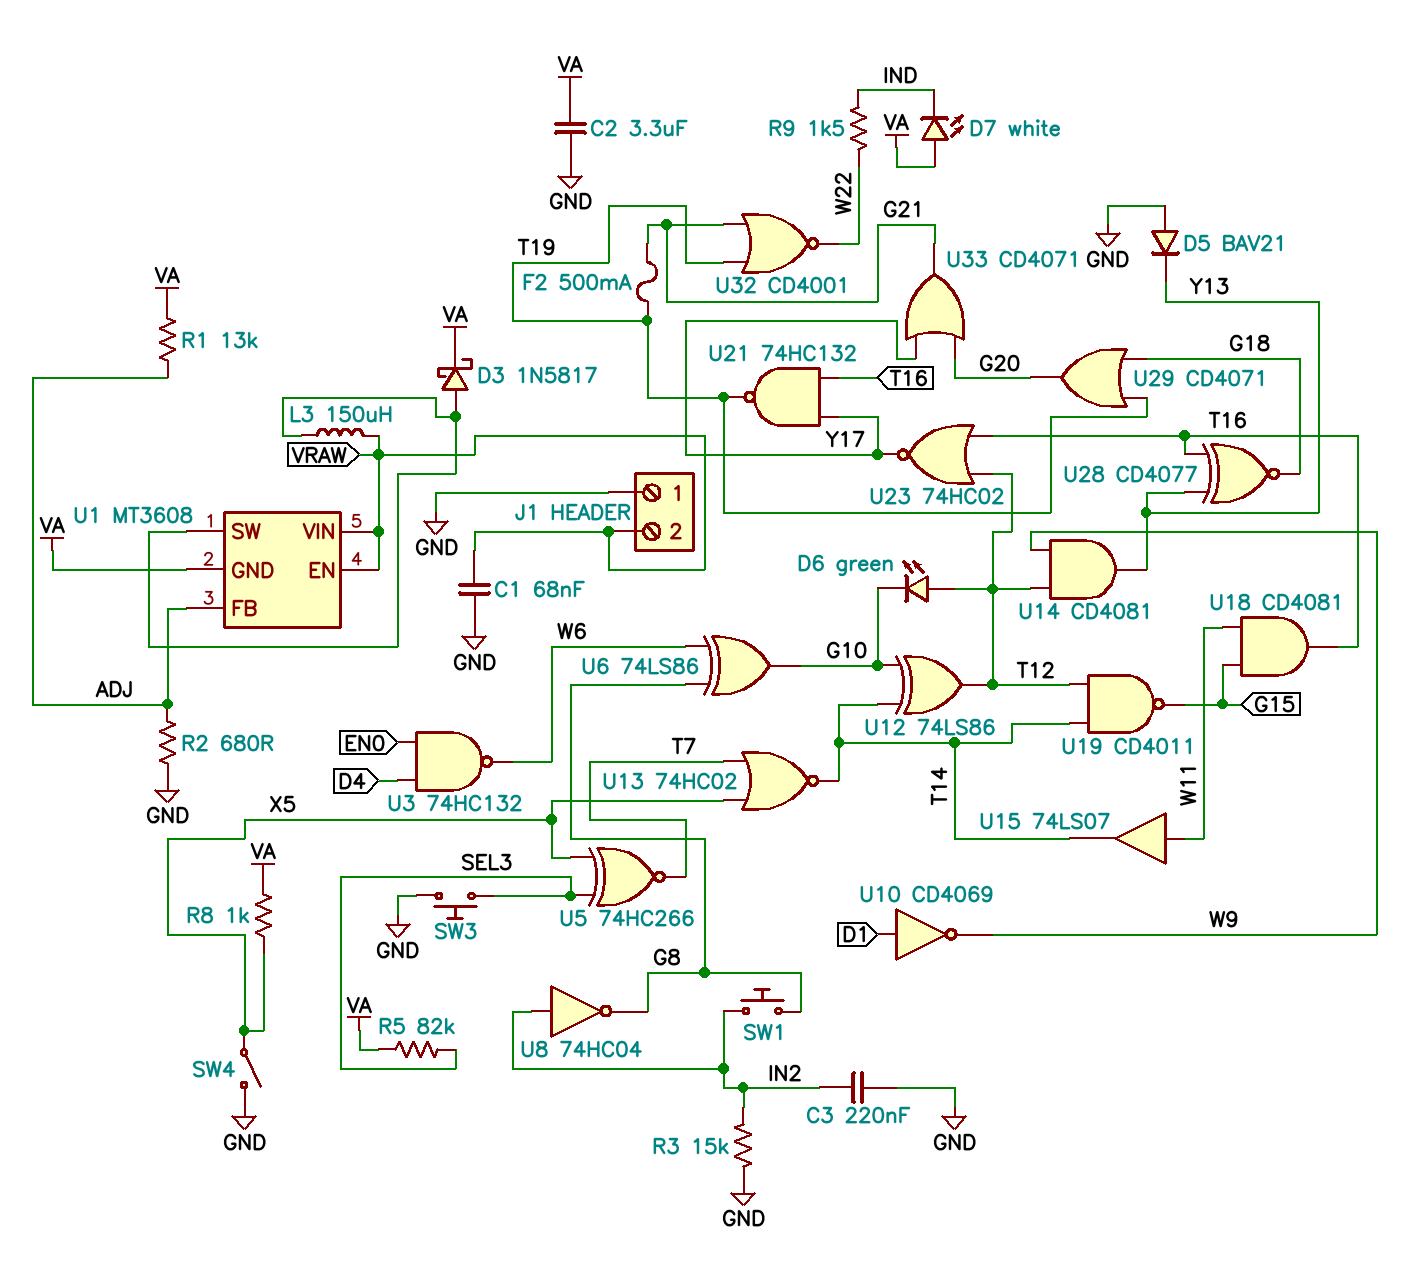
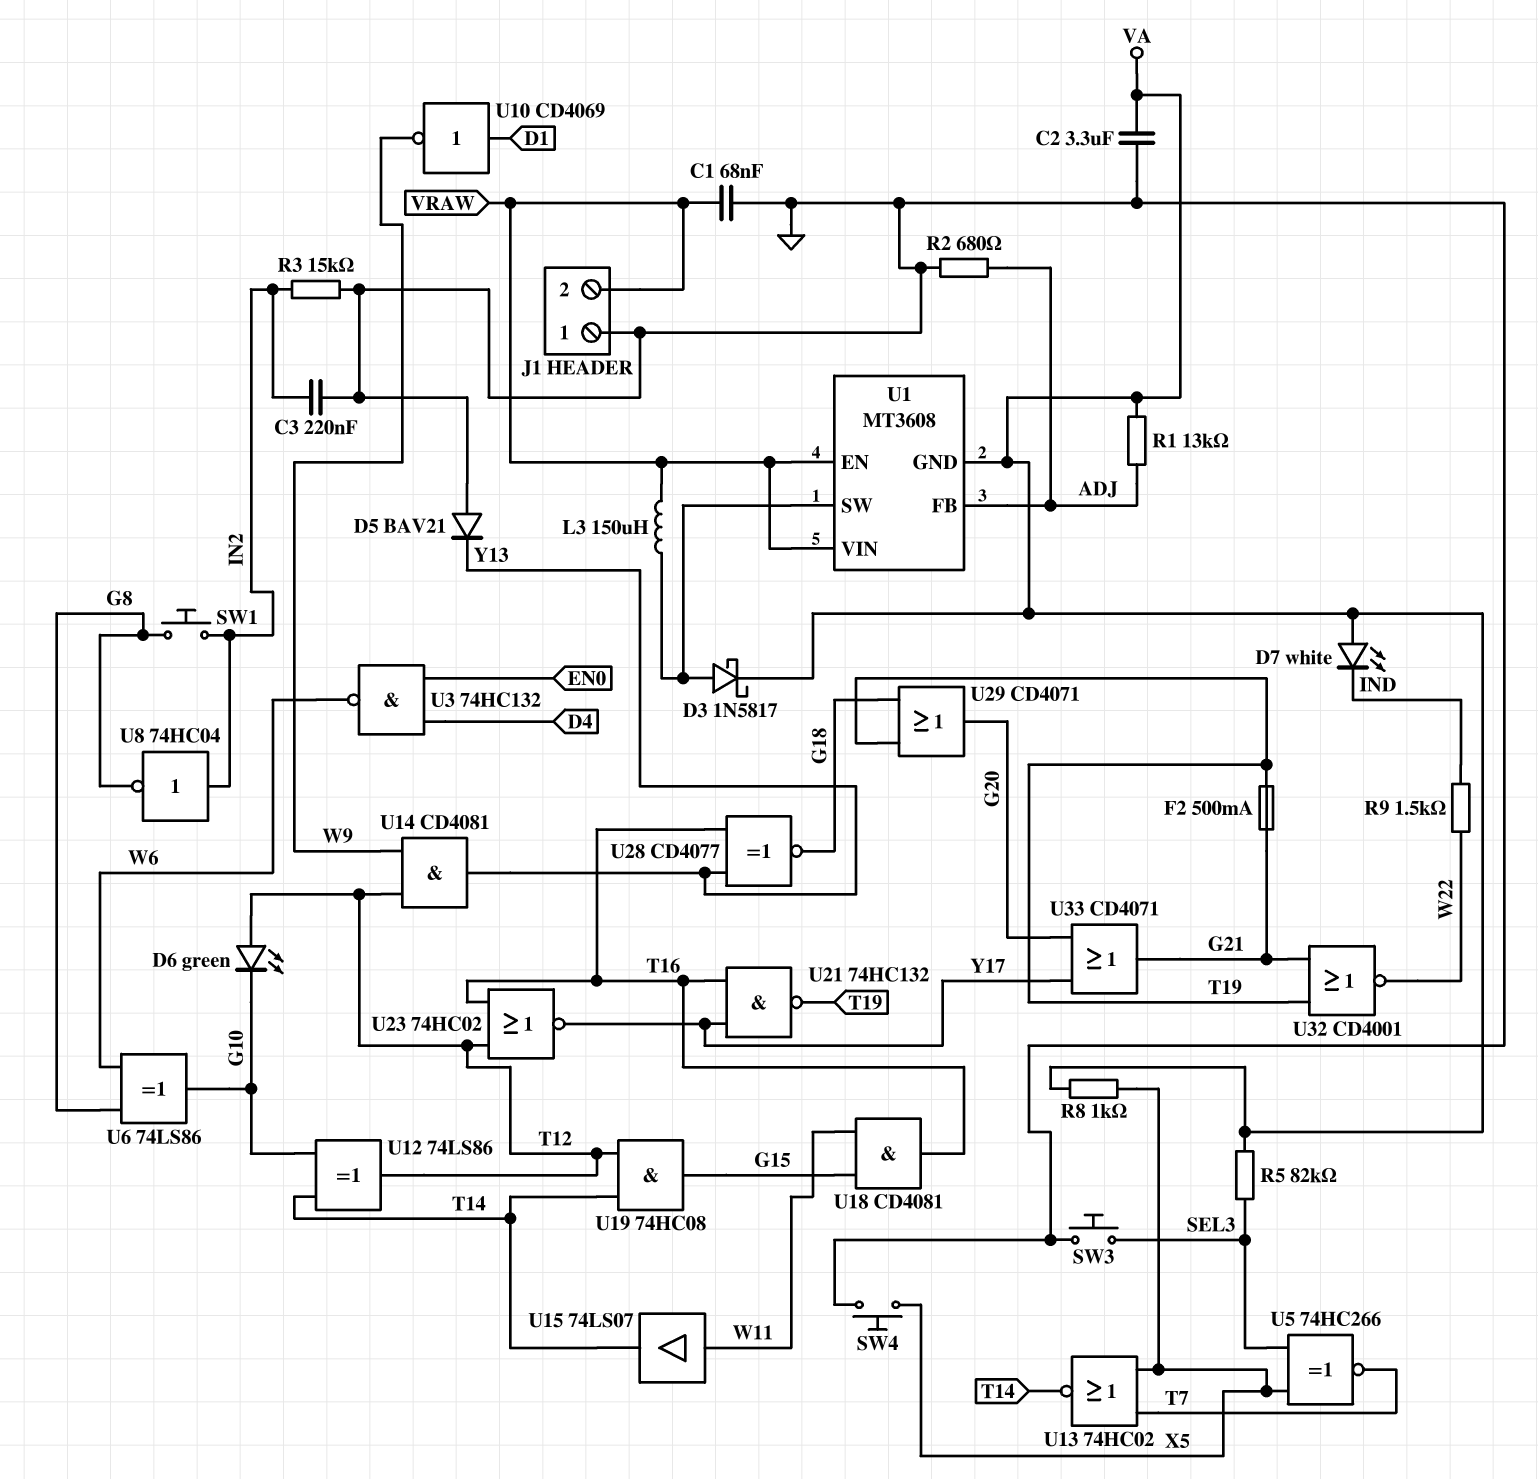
SW4: switch (GND, X5) -> button (GND, X5)
U19: NAND CD4011 (in T12, in T14, out G15) -> AND 74HC08 (in T12, in T14, out G15)

